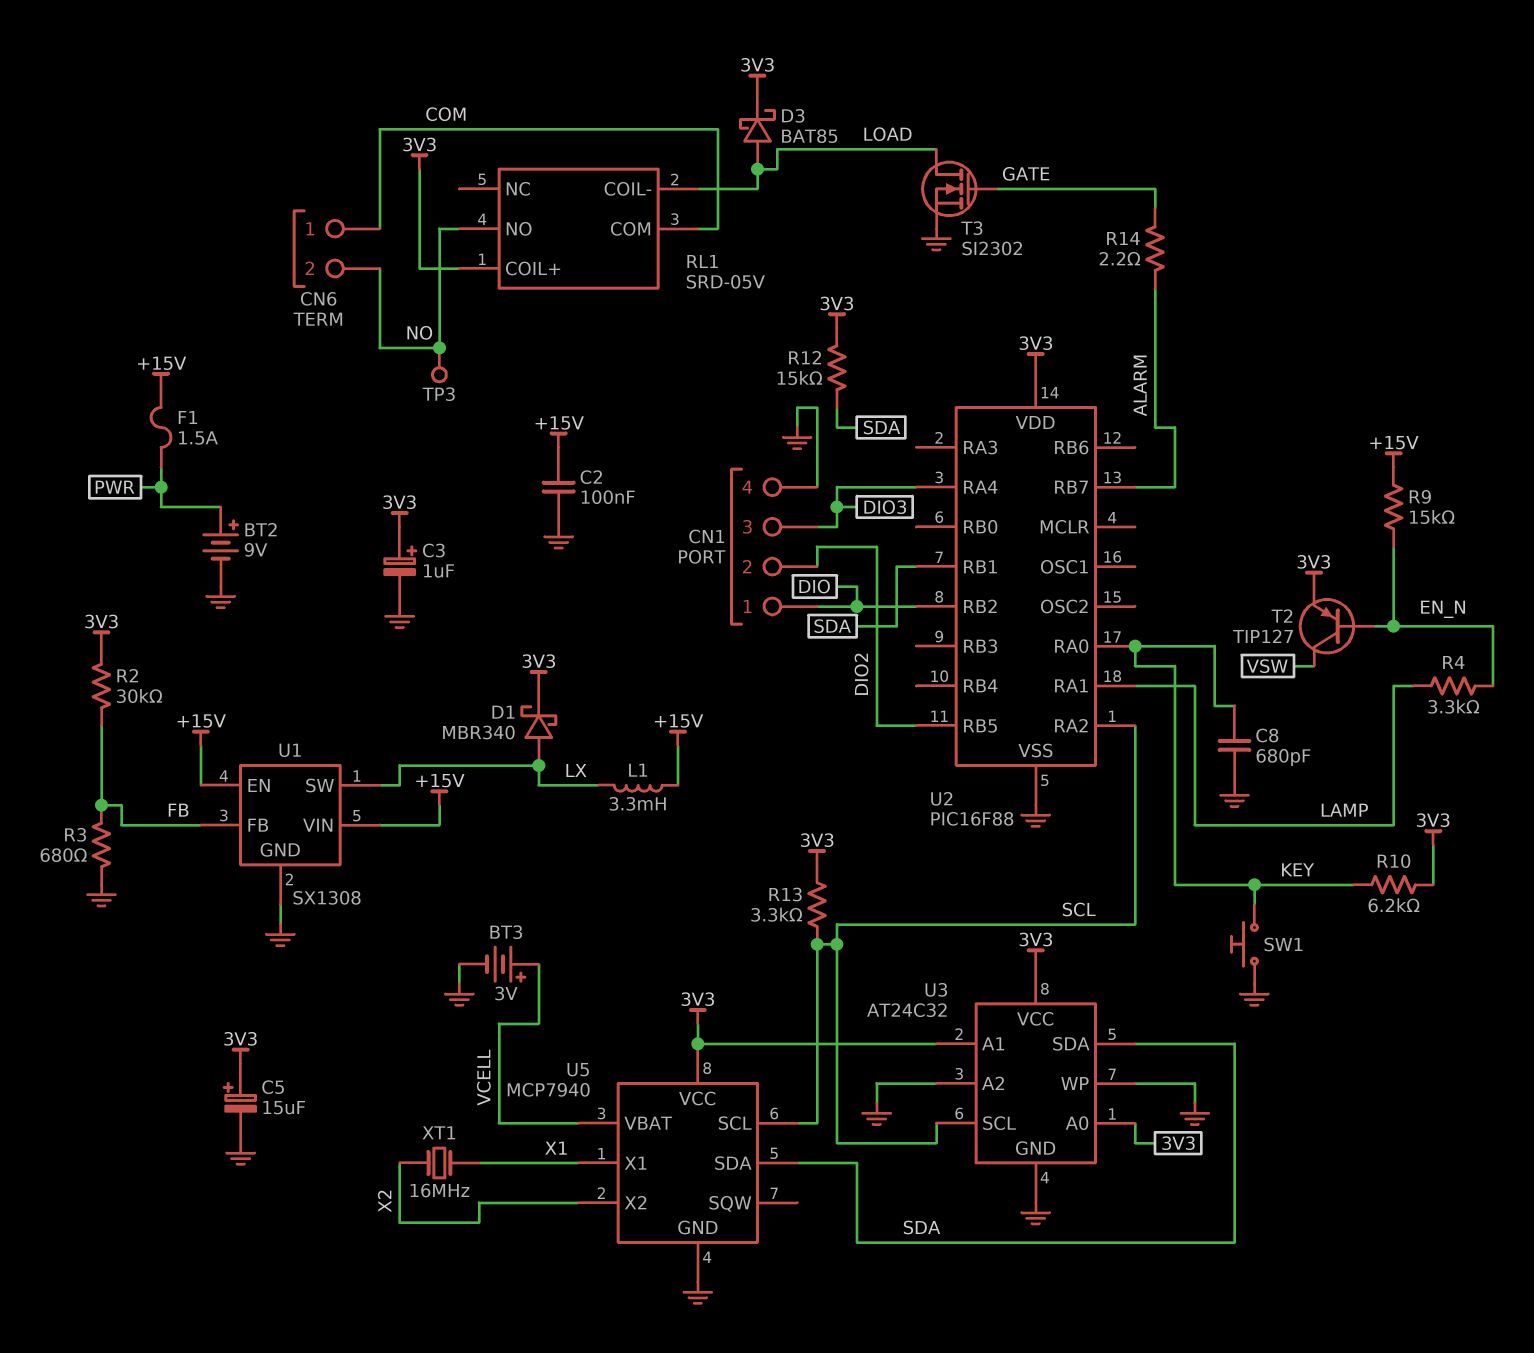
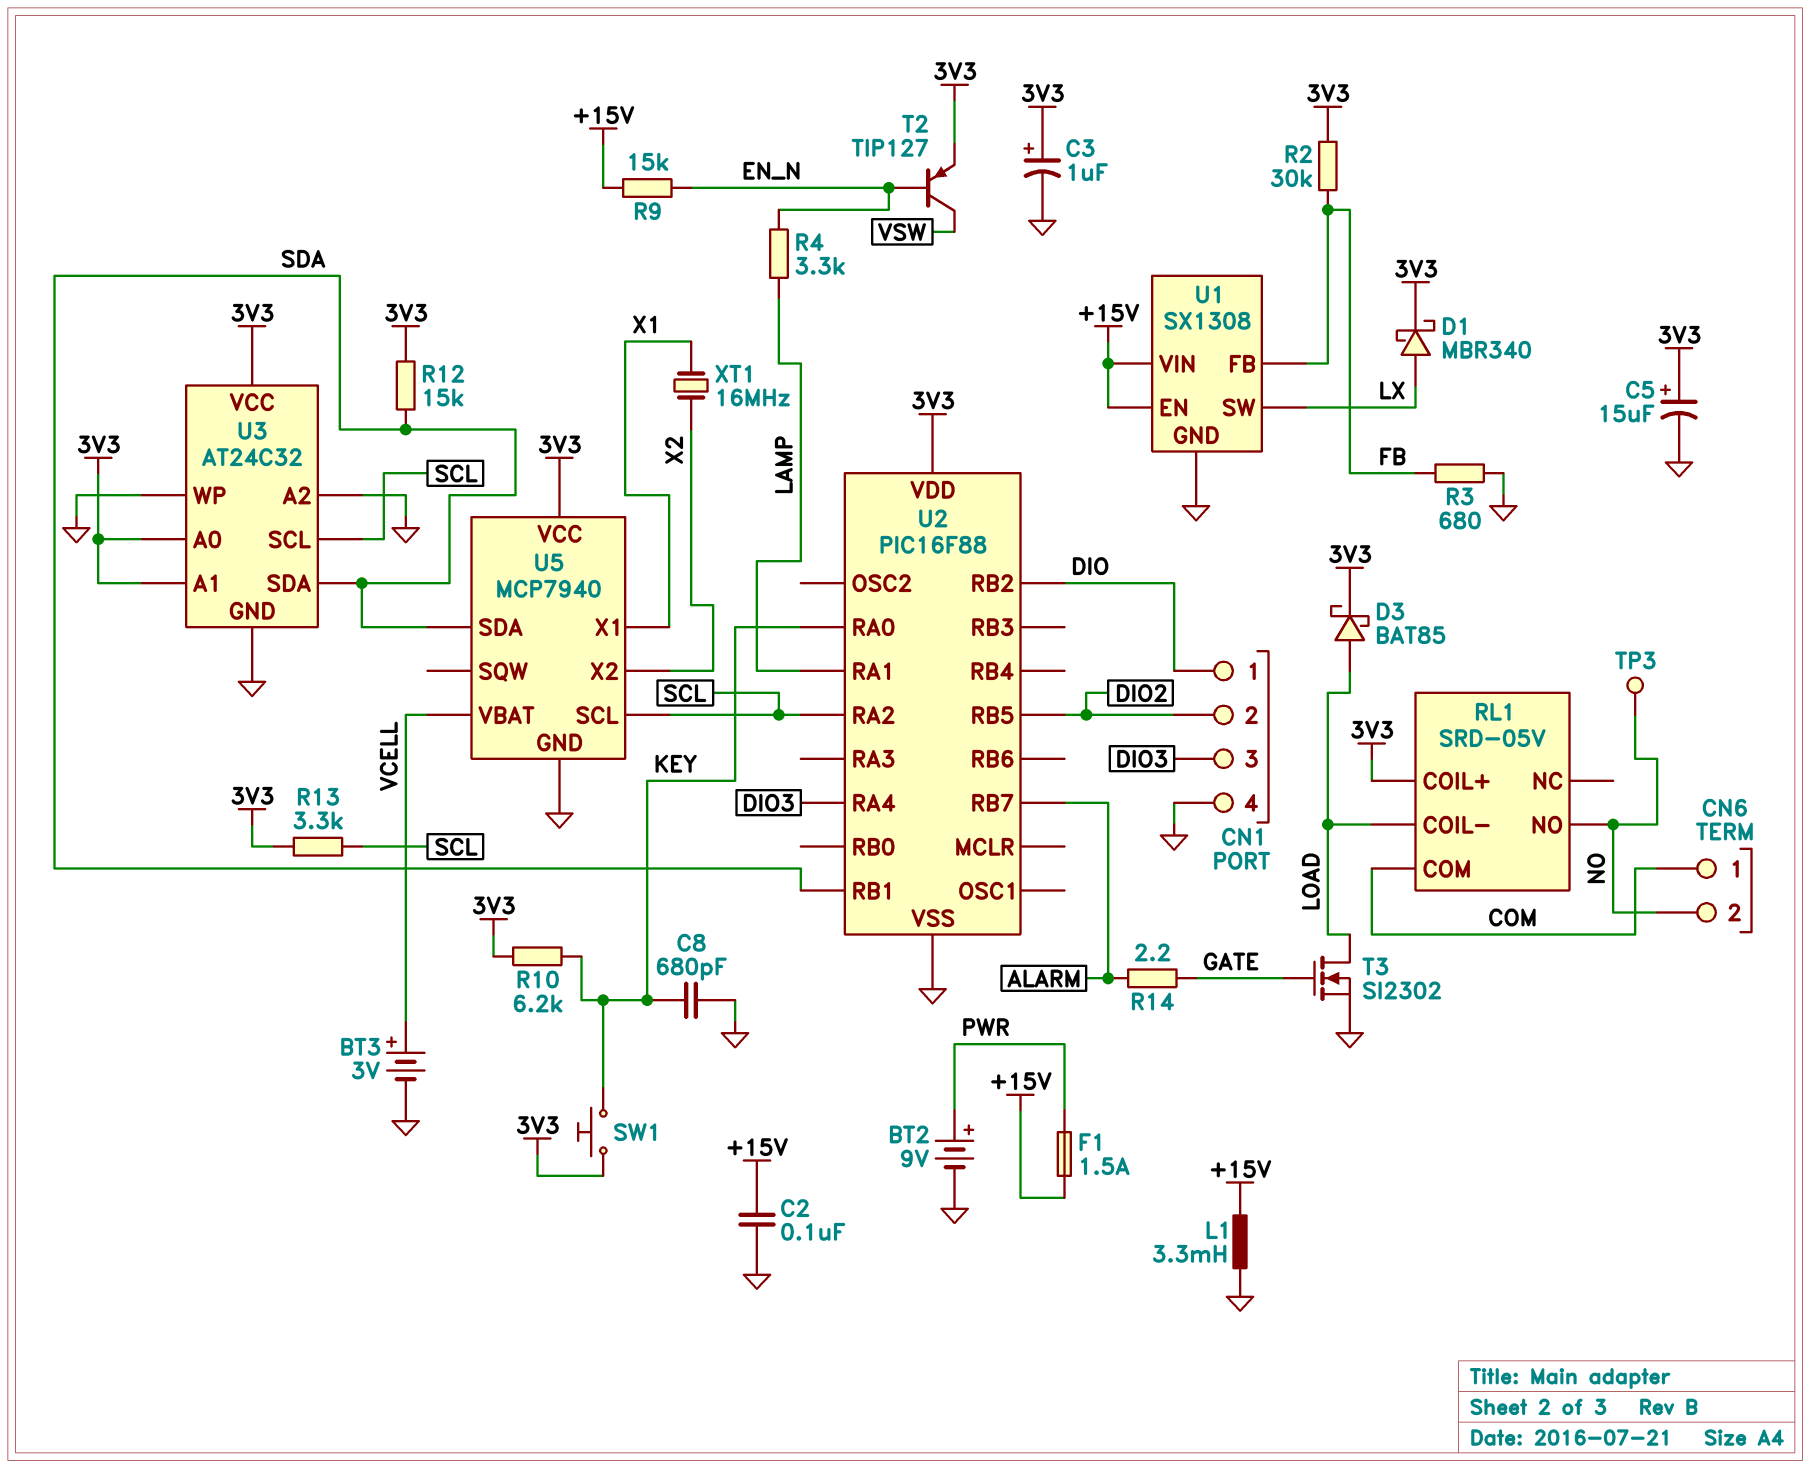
L1: 3.3mH (+15V, LX) -> 3.3mH (+15V, GND)
SW1: button (GND, KEY) -> button (3V3, KEY)

